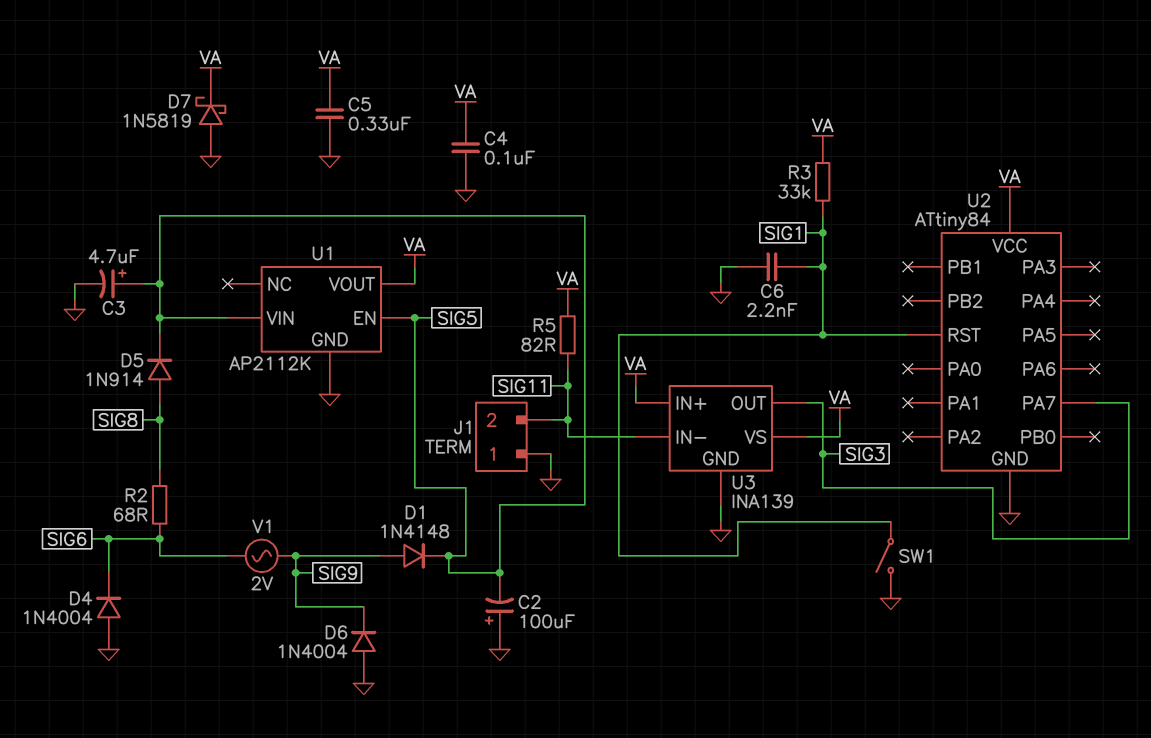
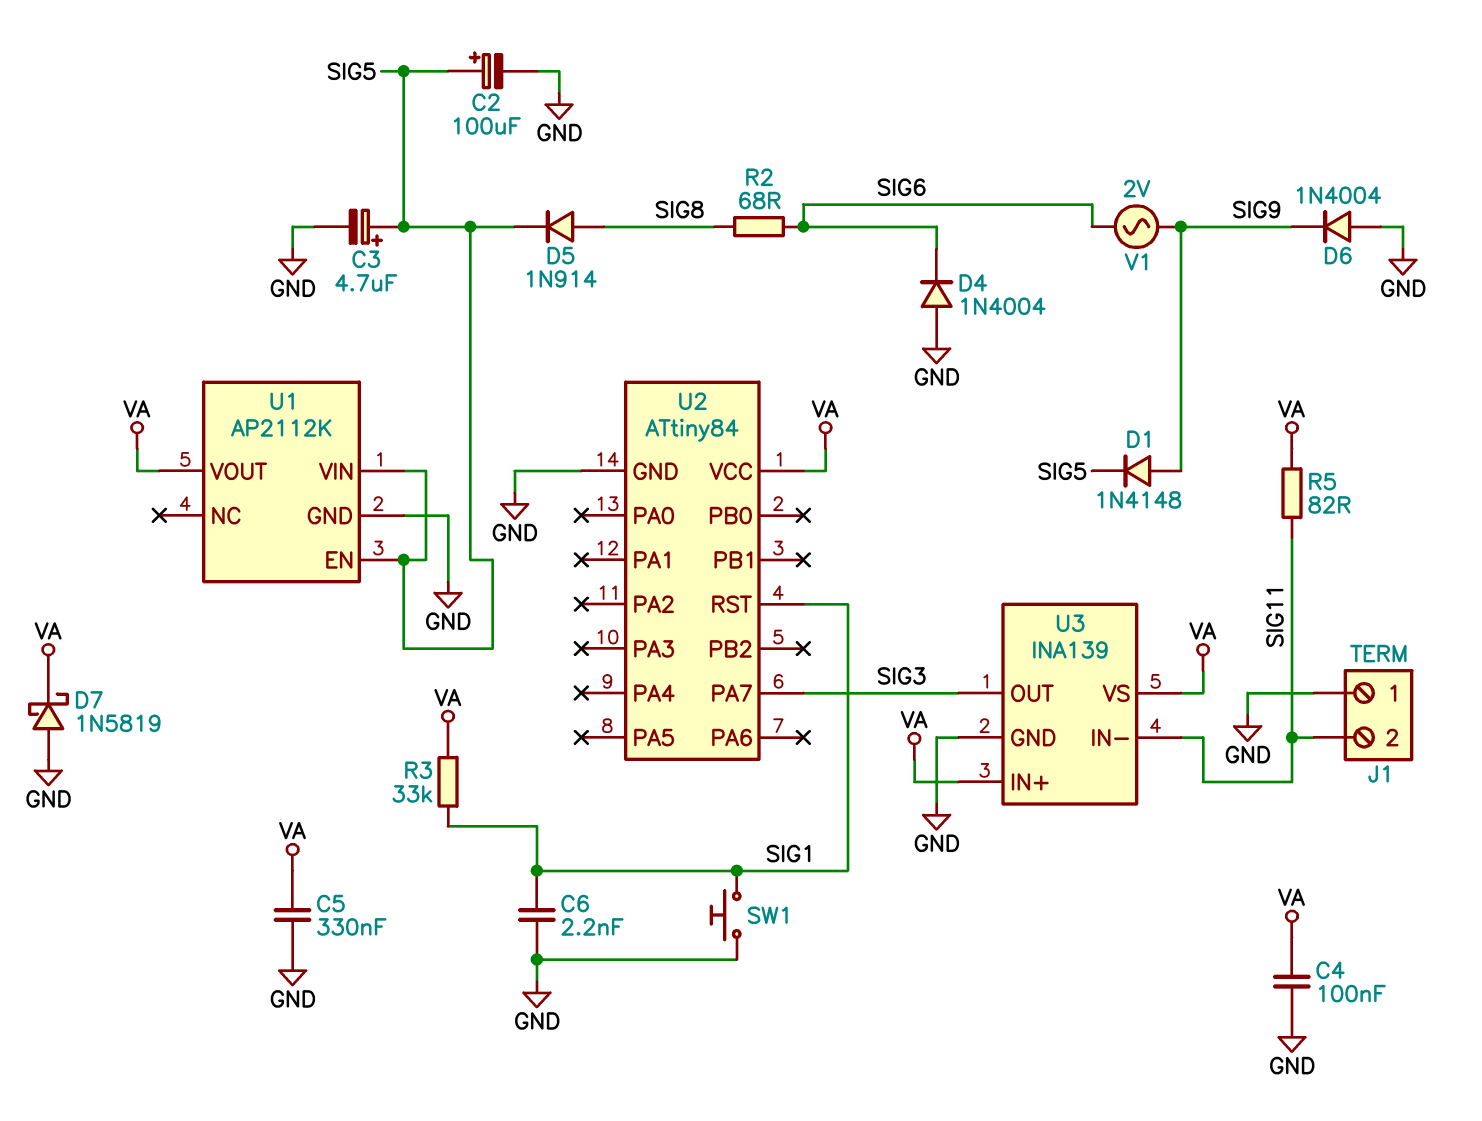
C2: 100uF (plus GND, minus SIG5) -> 100uF (plus SIG5, minus GND)
SW1: switch (GND, SIG1) -> button (GND, SIG1)

